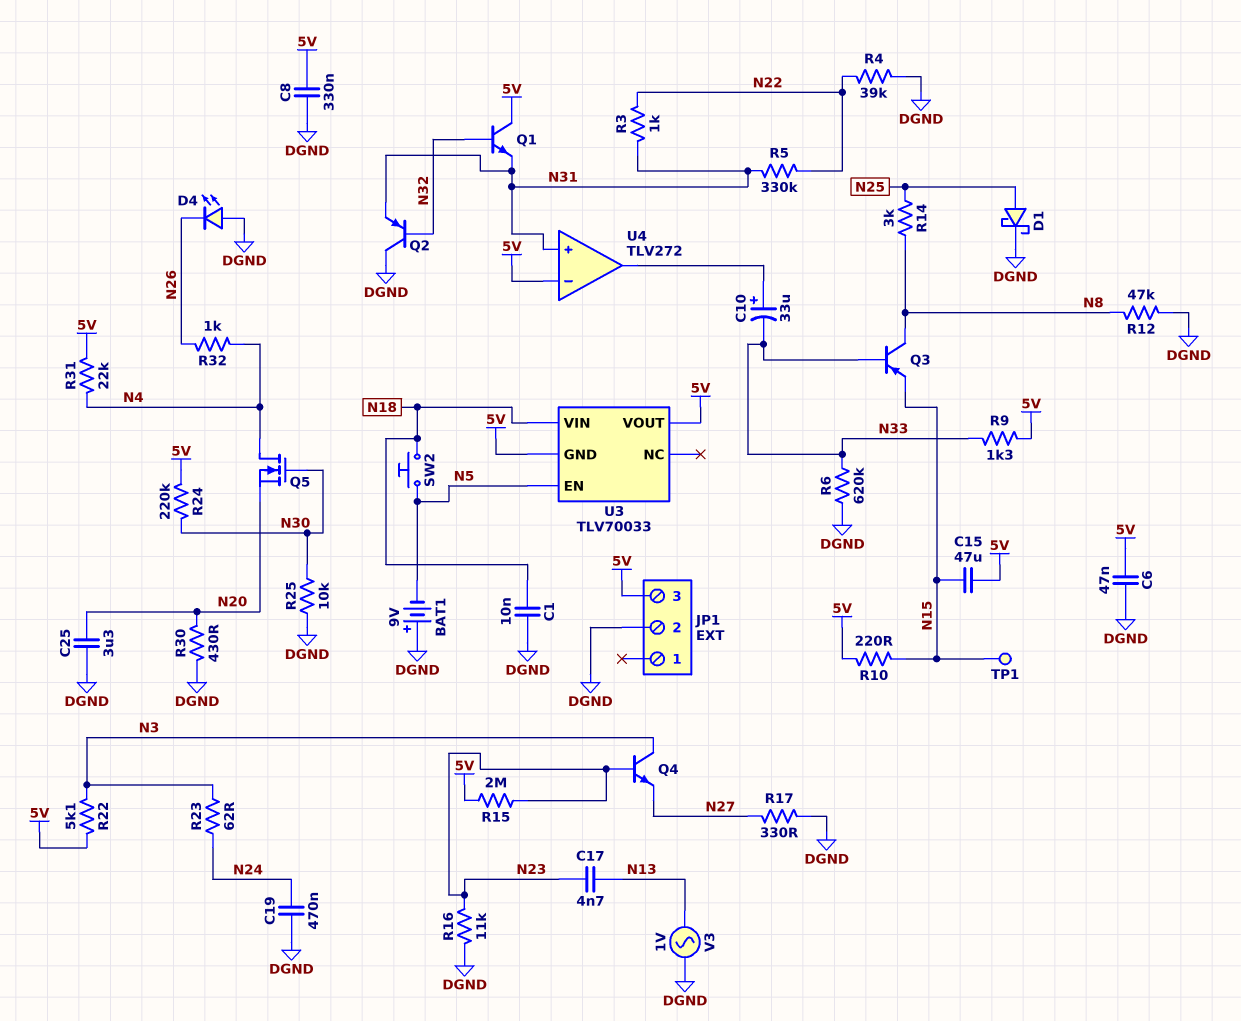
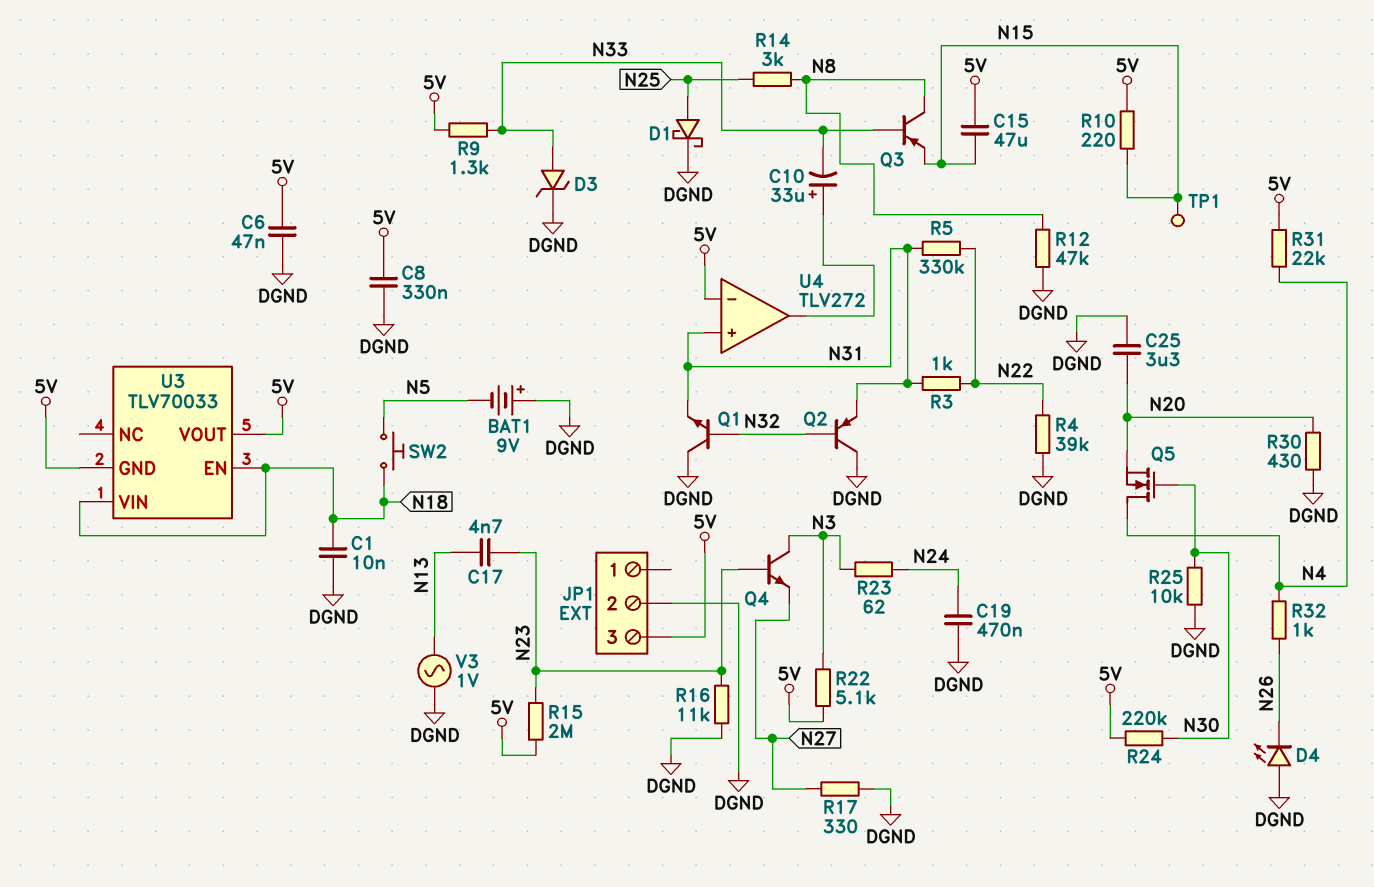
D3: none -> zener (A N33, K DGND)
Q1: NPN (B N32, C 5V, E N31) -> NPN (B N32, C DGND, E N31)
R6: 620k (DGND, N33) -> none
U3 pin EN: N5 -> N18

